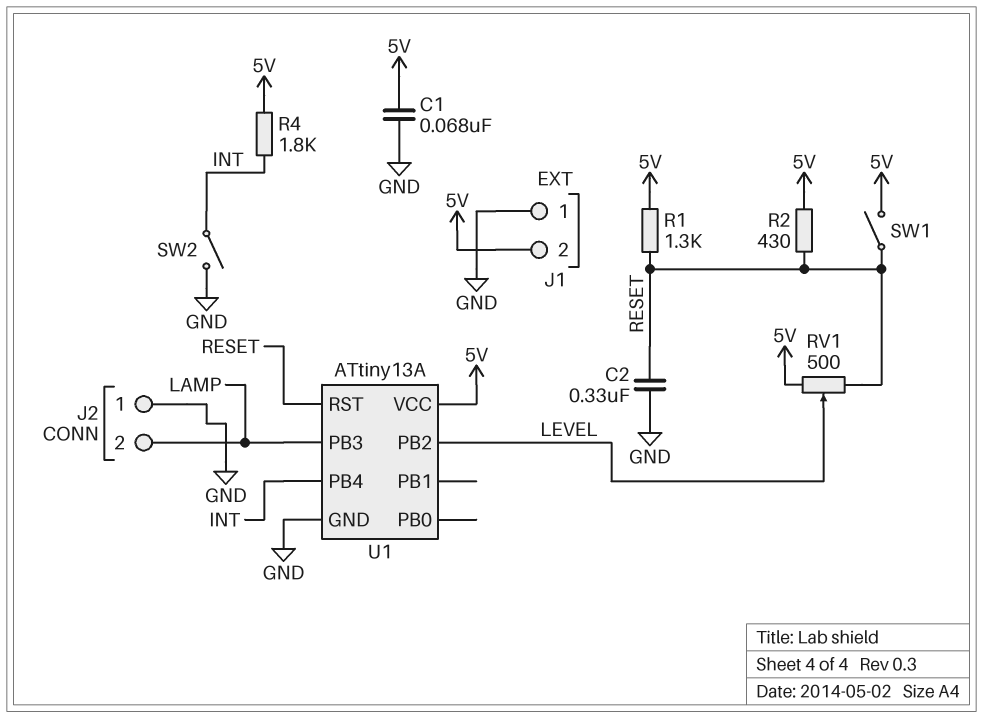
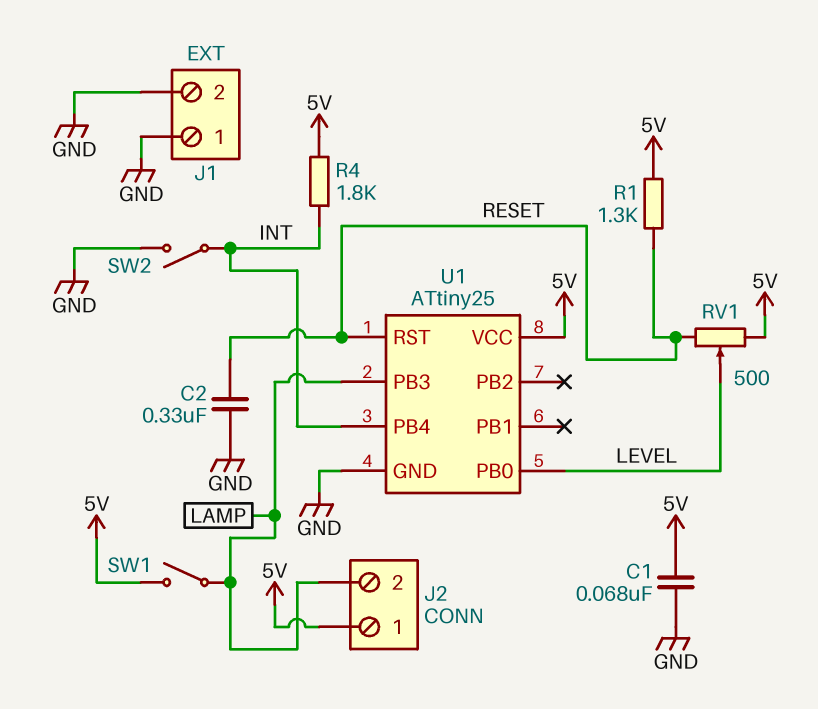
J1 pin 2: 5V -> GND
J2 pin 1: GND -> 5V
R2: 430 (5V, RESET) -> none
SW1: switch (5V, RESET) -> switch (5V, LAMP)
U1: ATtiny13A -> ATtiny25
U1 pin PB0: none -> LEVEL
U1 pin PB2: LEVEL -> none

